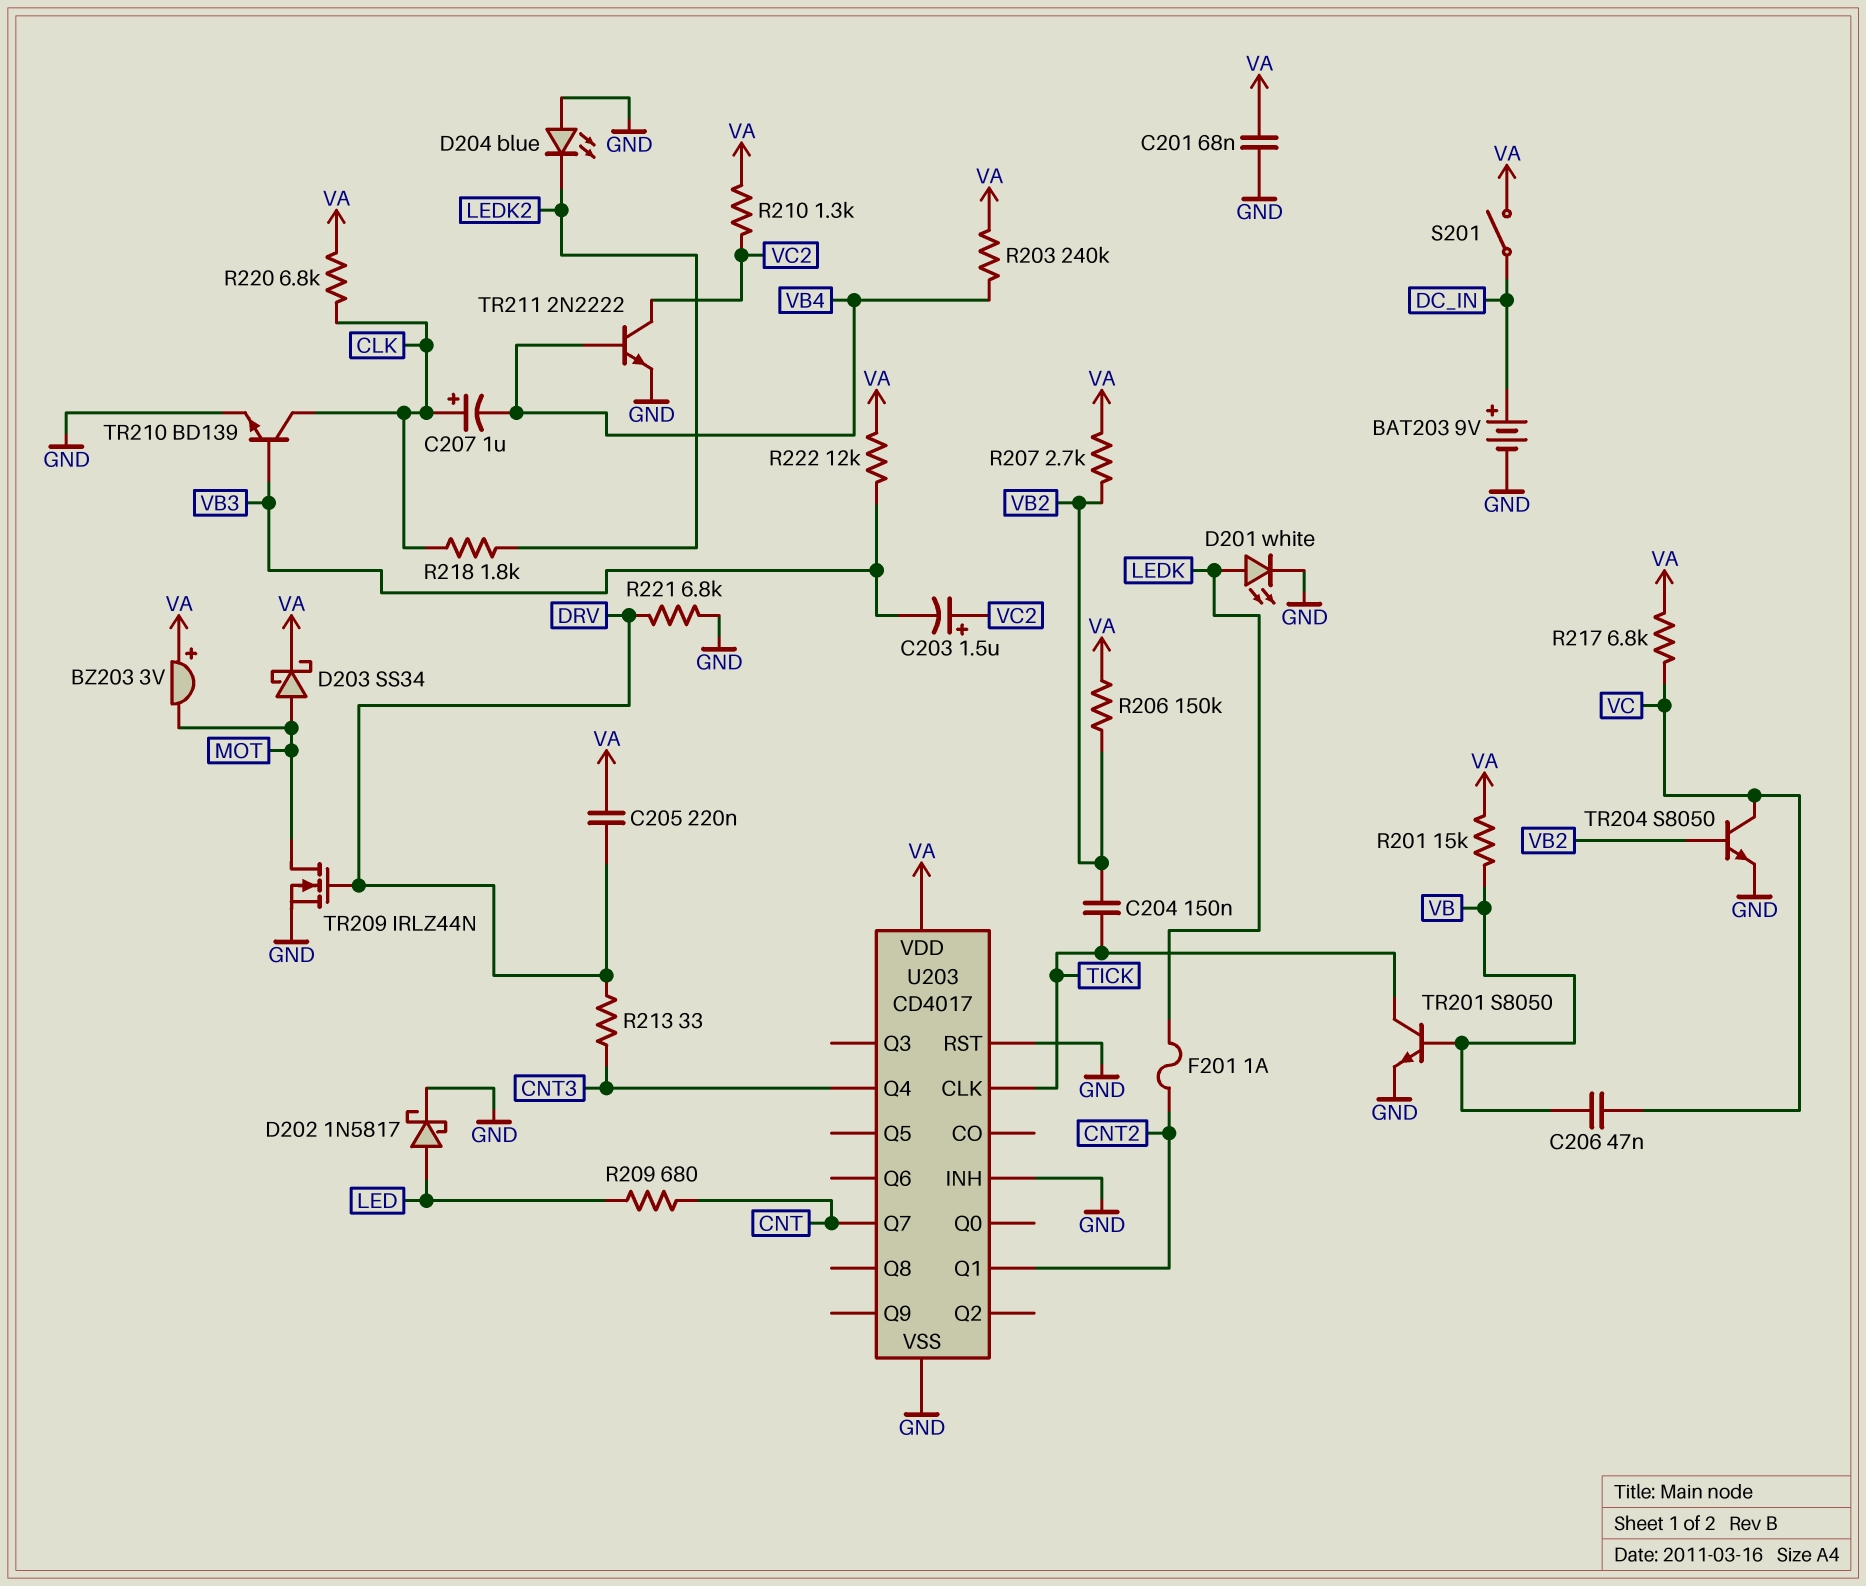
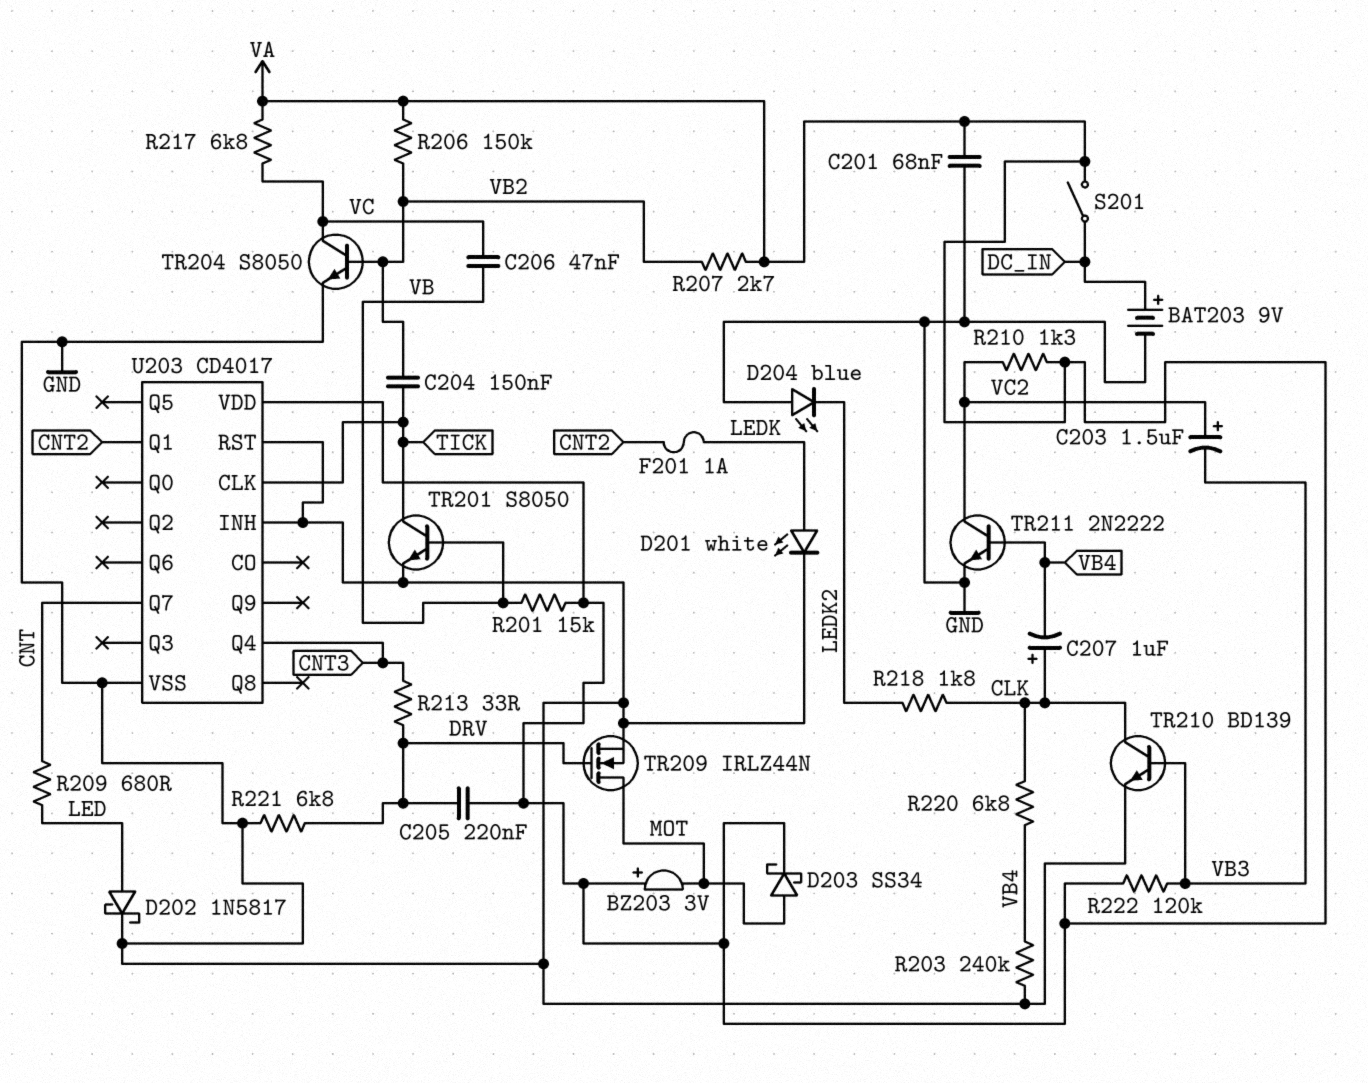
R203: 240k (VA, VB4) -> 240k (GND, VB4)
R220: 6.8k (CLK, VA) -> 6.8k (CLK, VB4)
R222: 12k (VA, VB3) -> 120k (VA, VB3)

